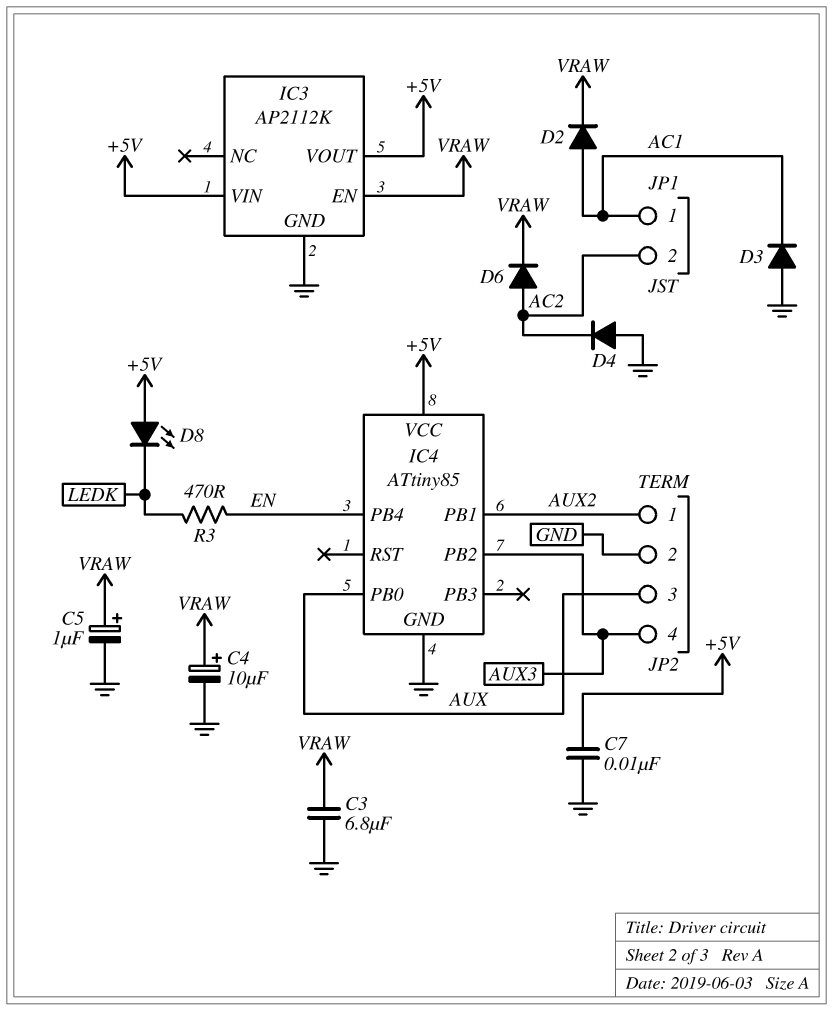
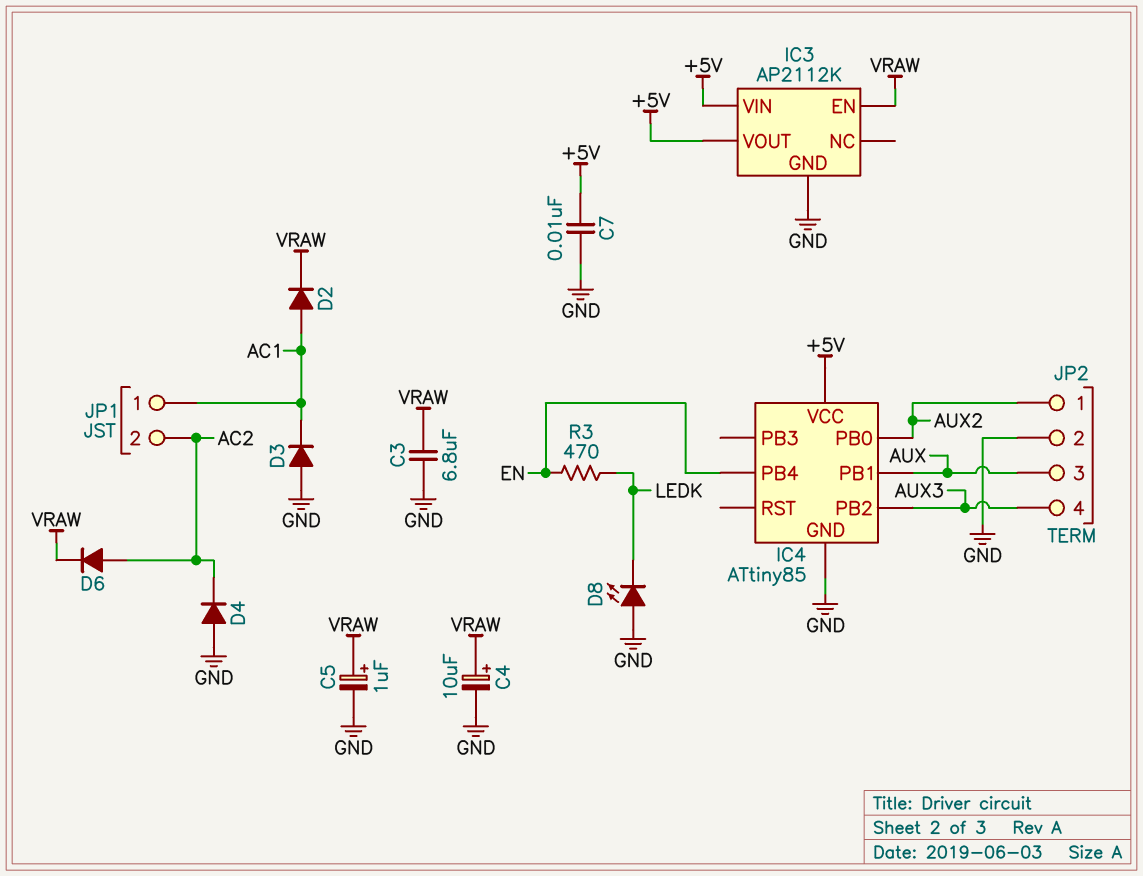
D8: LED (A +5V, K LEDK) -> LED (A GND, K LEDK)
IC4 pin PB0: AUX -> AUX2
IC4 pin PB1: AUX2 -> AUX

